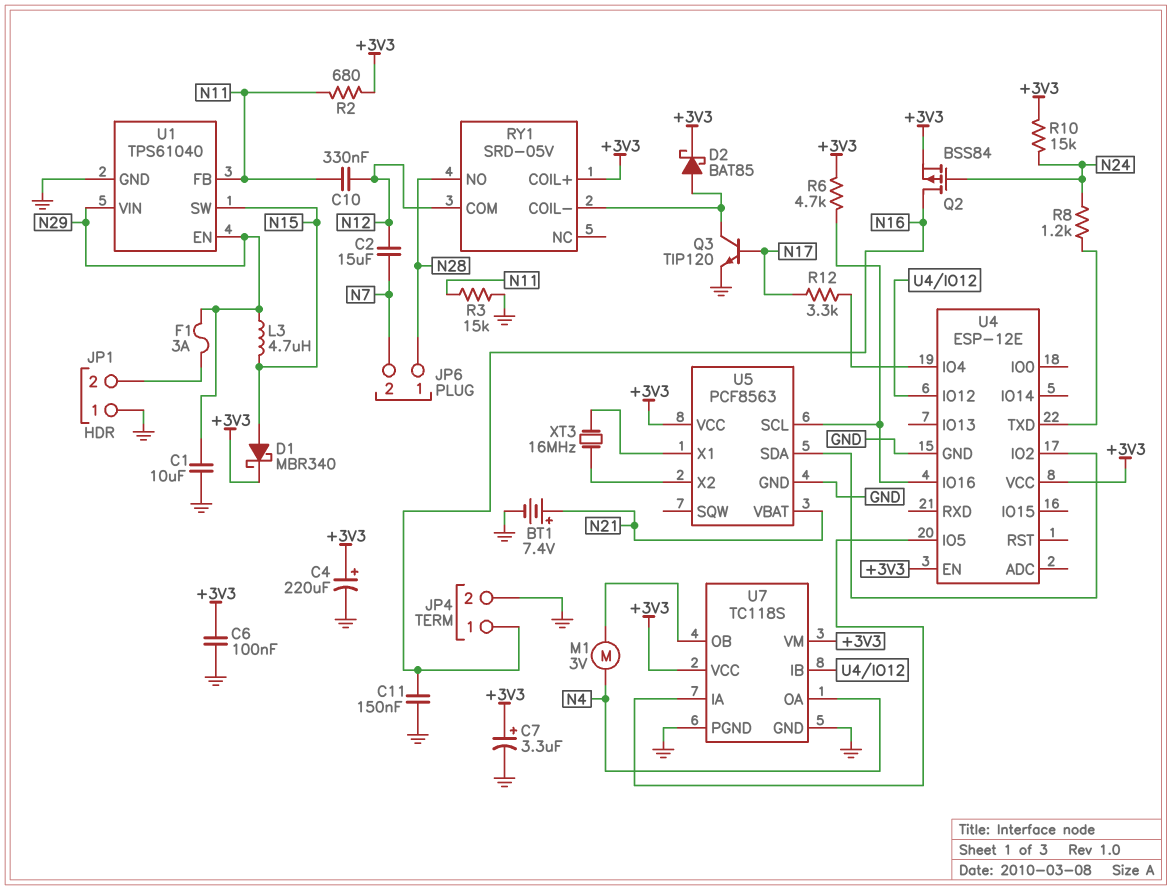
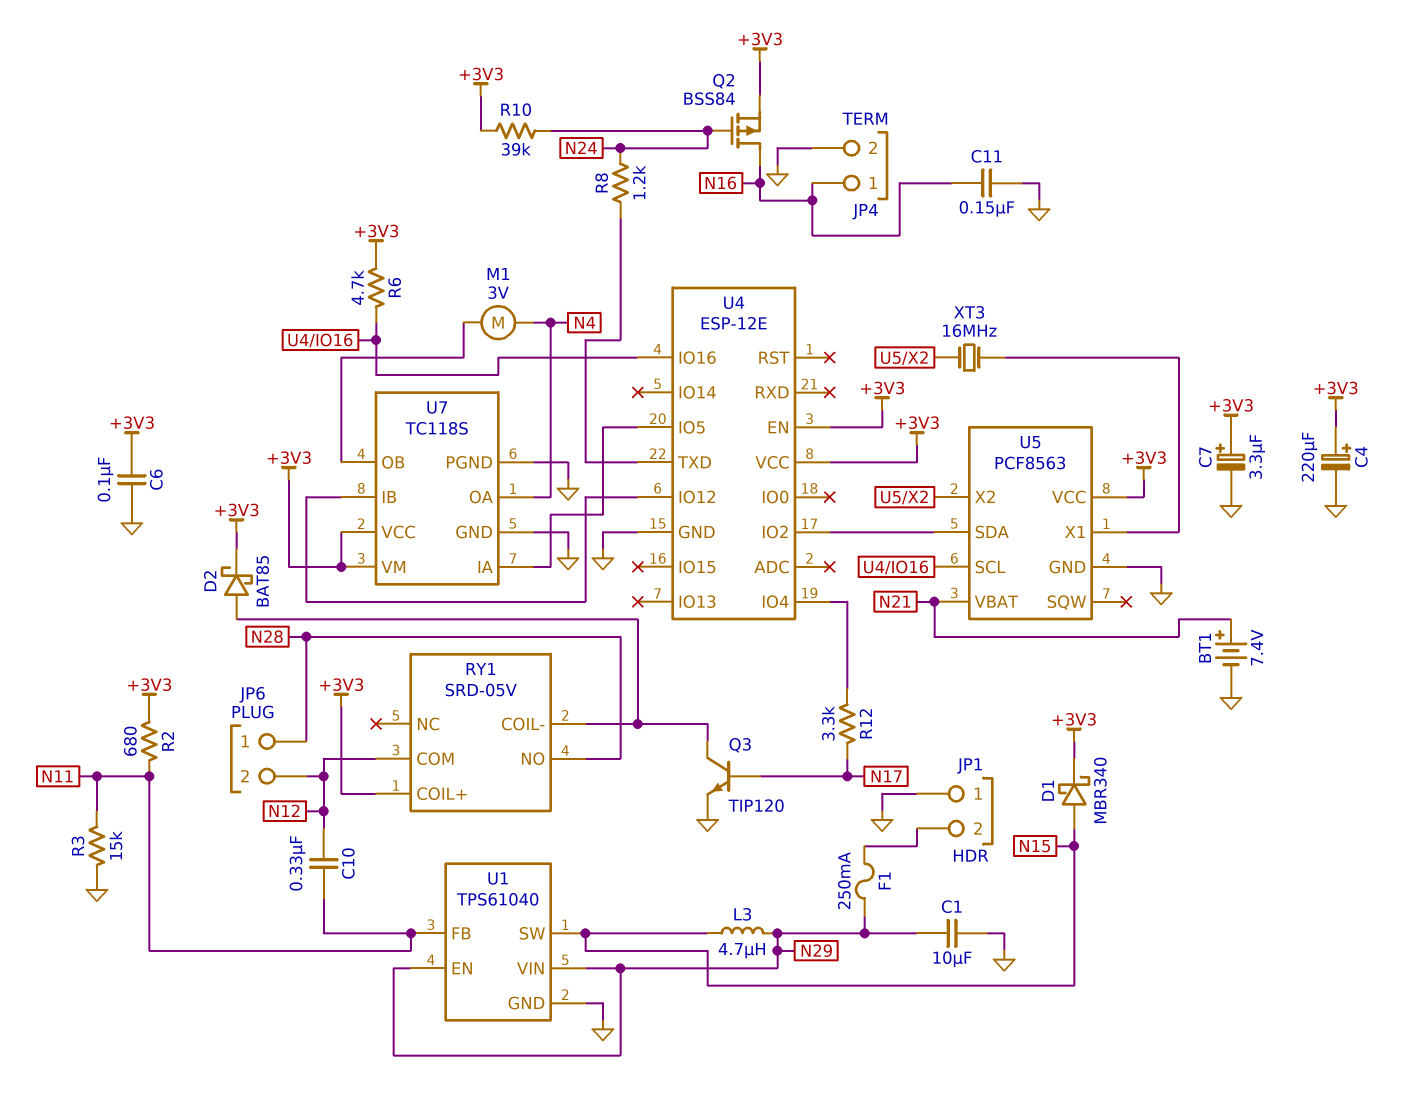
C2: 15uF (N7, N12) -> none
F1: 3A (JP1/2, N29) -> 250mA (JP1/2, N29)
JP6 pin 2: N7 -> N12
R10: 15k (+3V3, N24) -> 39k (+3V3, N24)

